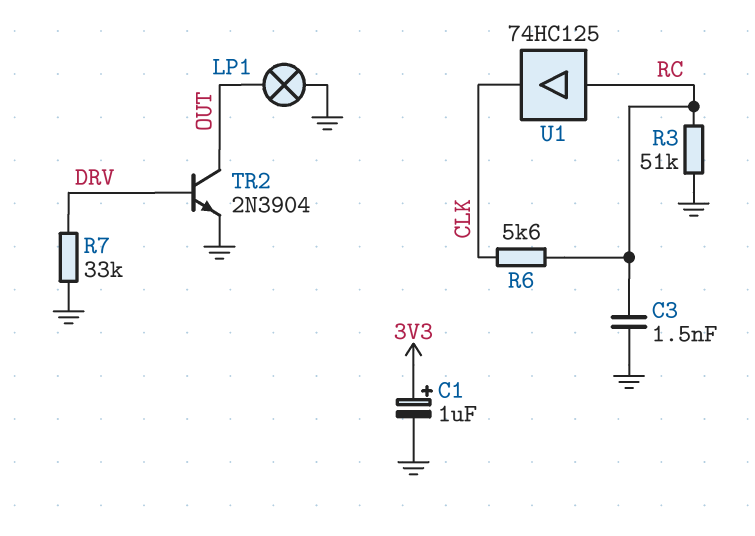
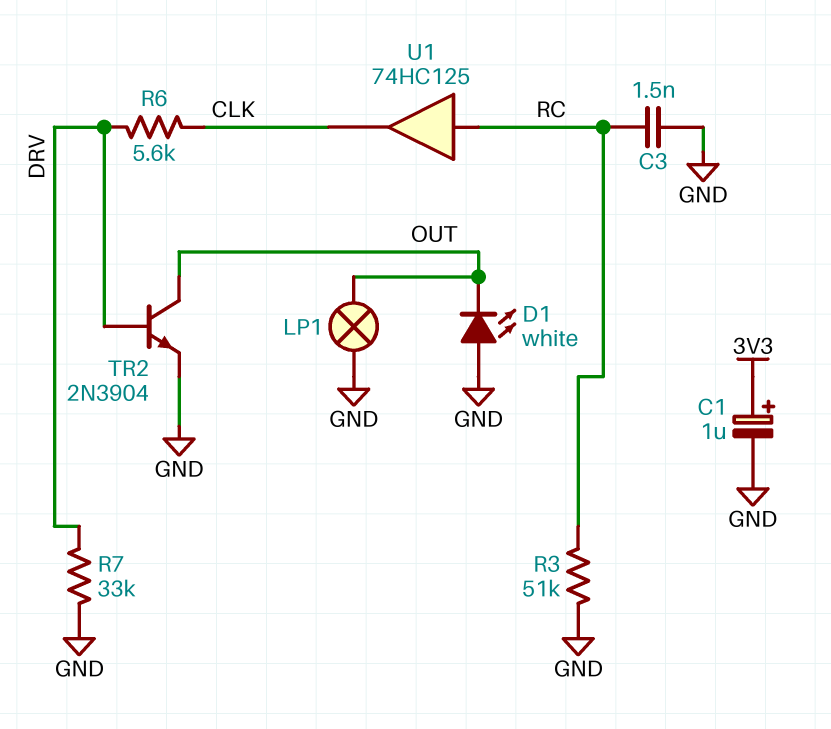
D1: none -> LED white (A GND, K OUT)
R6: 5.6k (CLK, RC) -> 5.6k (CLK, DRV)

